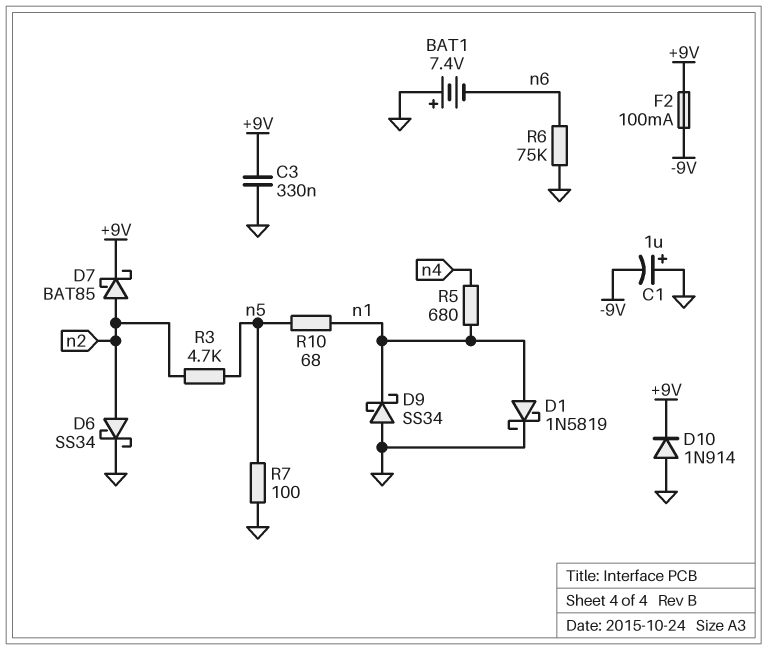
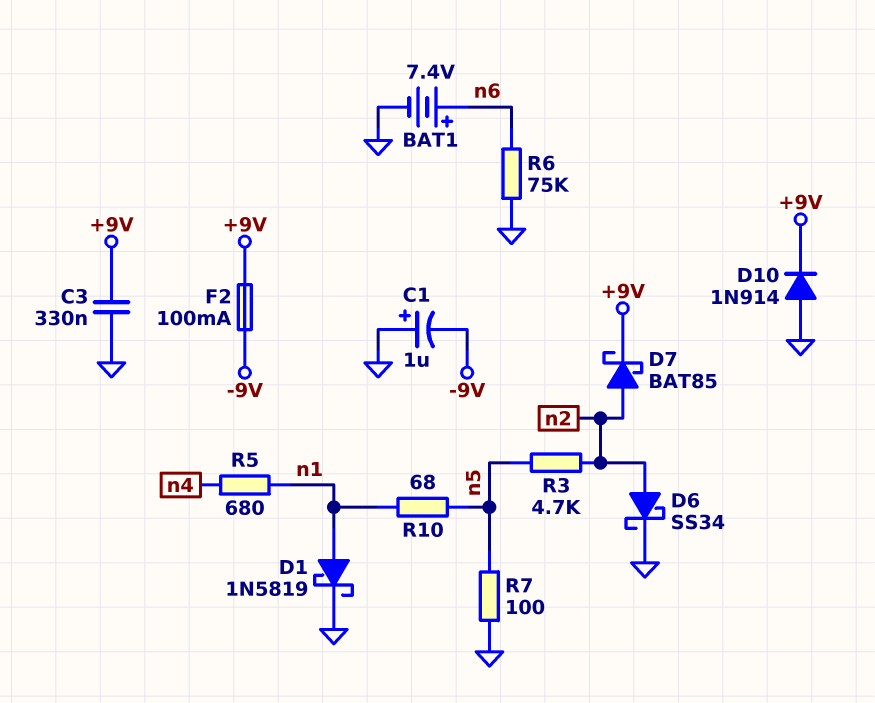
BAT1: 7.4V (plus GND, minus n6) -> 7.4V (plus n6, minus GND)
D9: schottky SS34 (A GND, K n1) -> none

